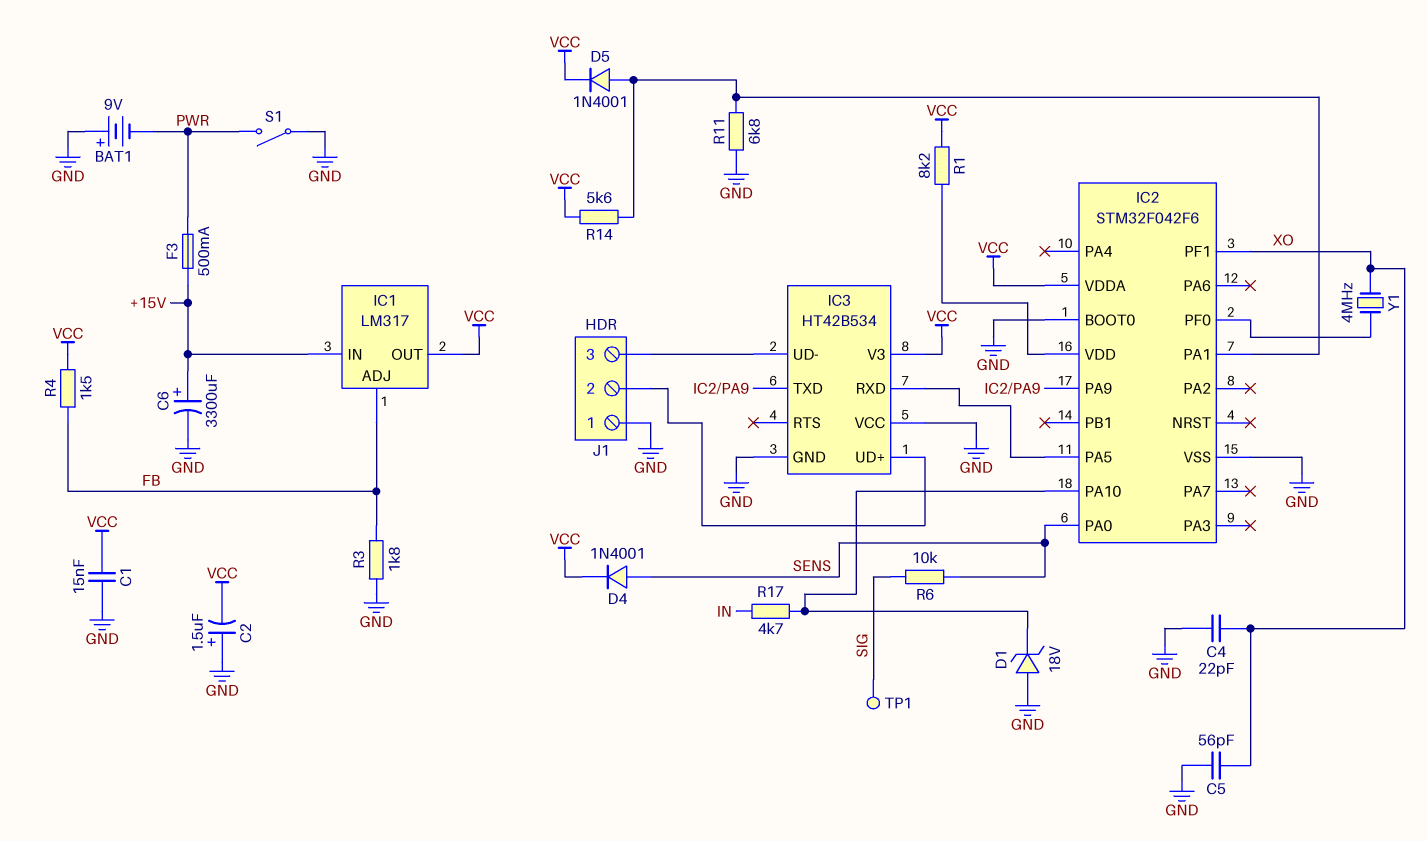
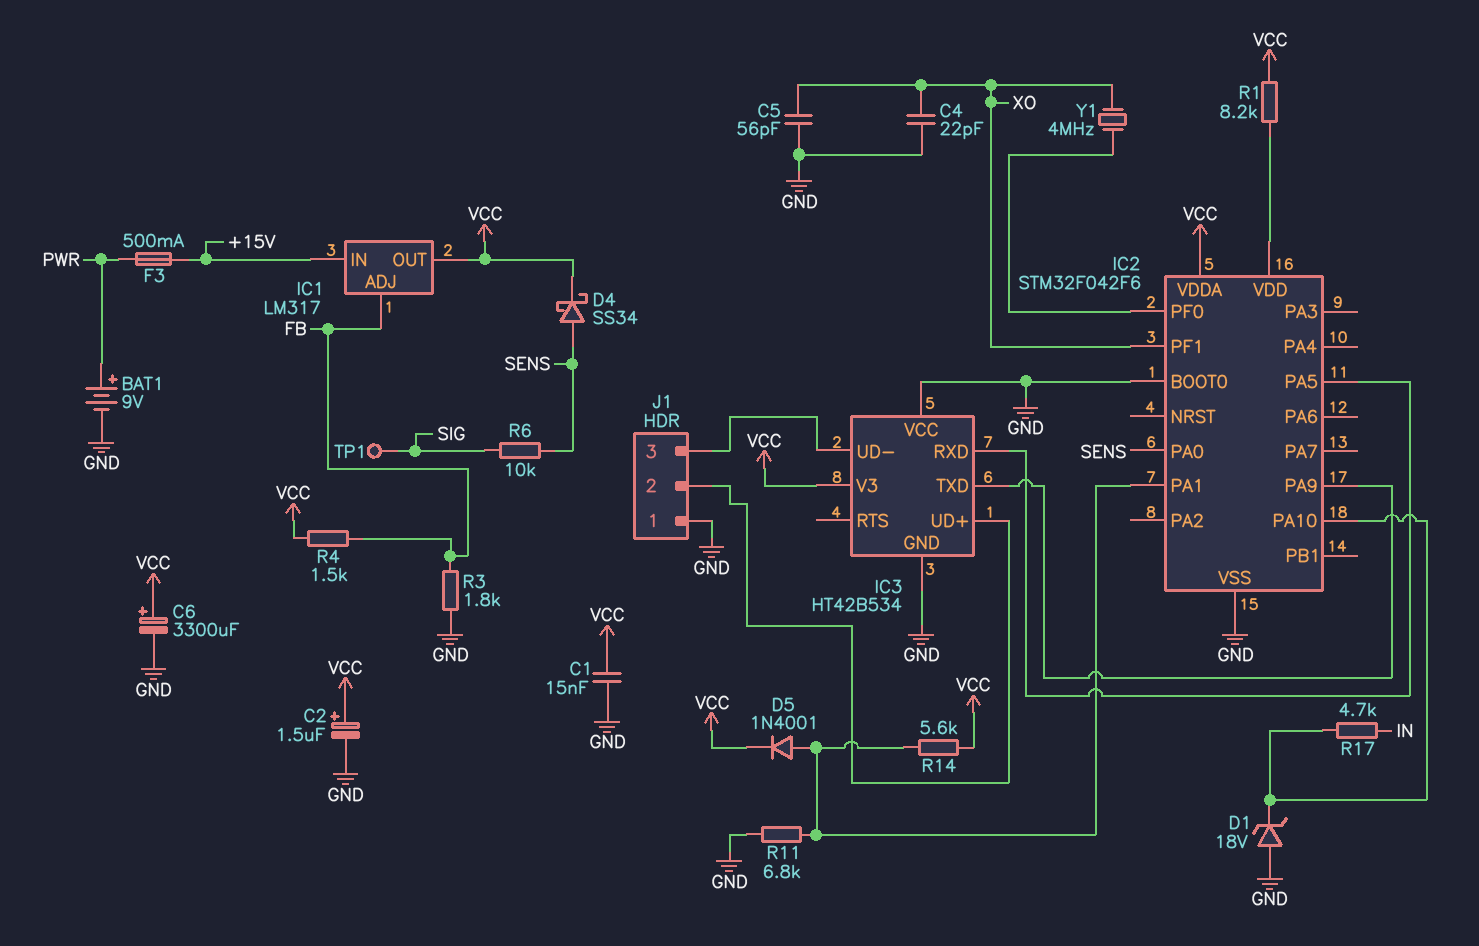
BAT1: 9V (plus GND, minus PWR) -> 9V (plus PWR, minus GND)
C2: 1.5uF (plus GND, minus VCC) -> 1.5uF (plus VCC, minus GND)
C6: 3300uF (plus +15V, minus GND) -> 3300uF (plus VCC, minus GND)
D4: diode 1N4001 (A SENS, K VCC) -> schottky SS34 (A SENS, K VCC)
S1: switch (GND, PWR) -> none

